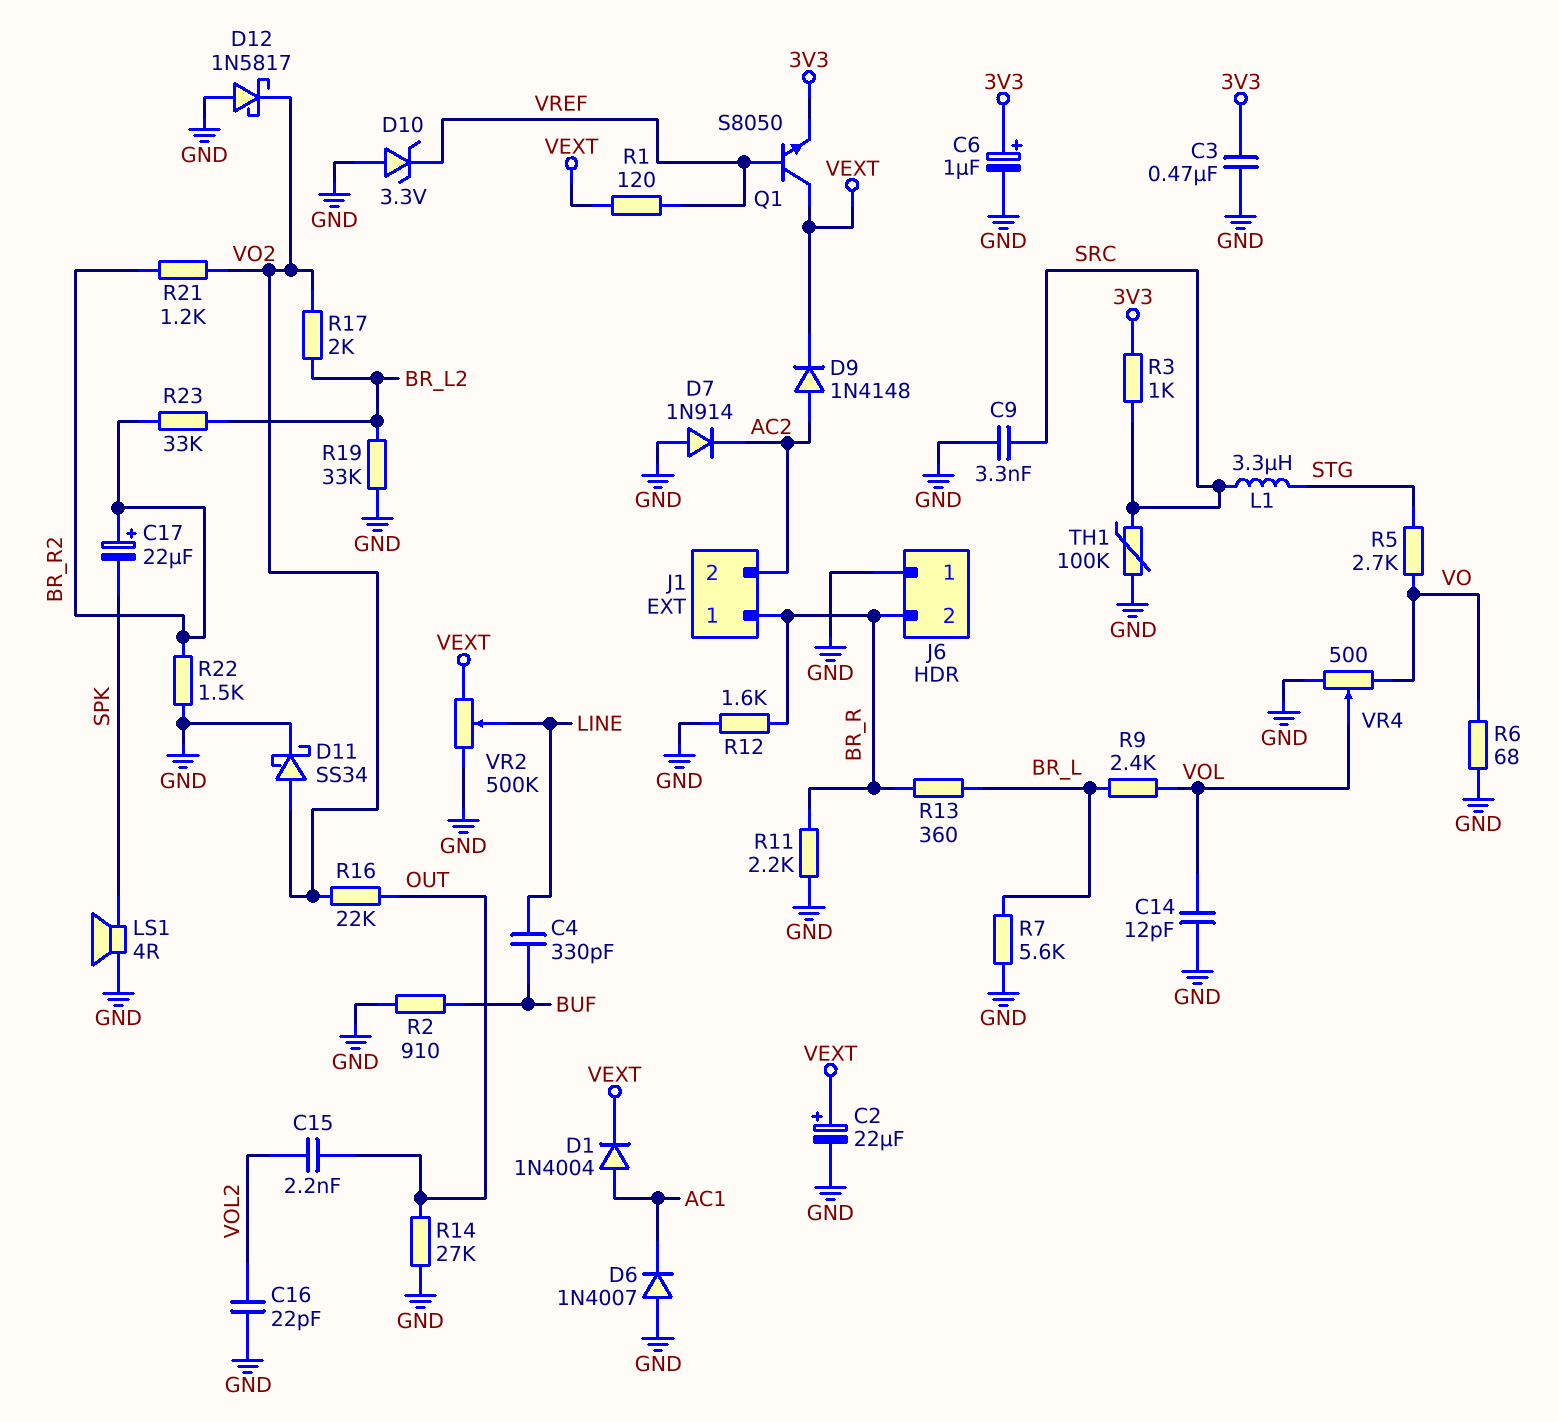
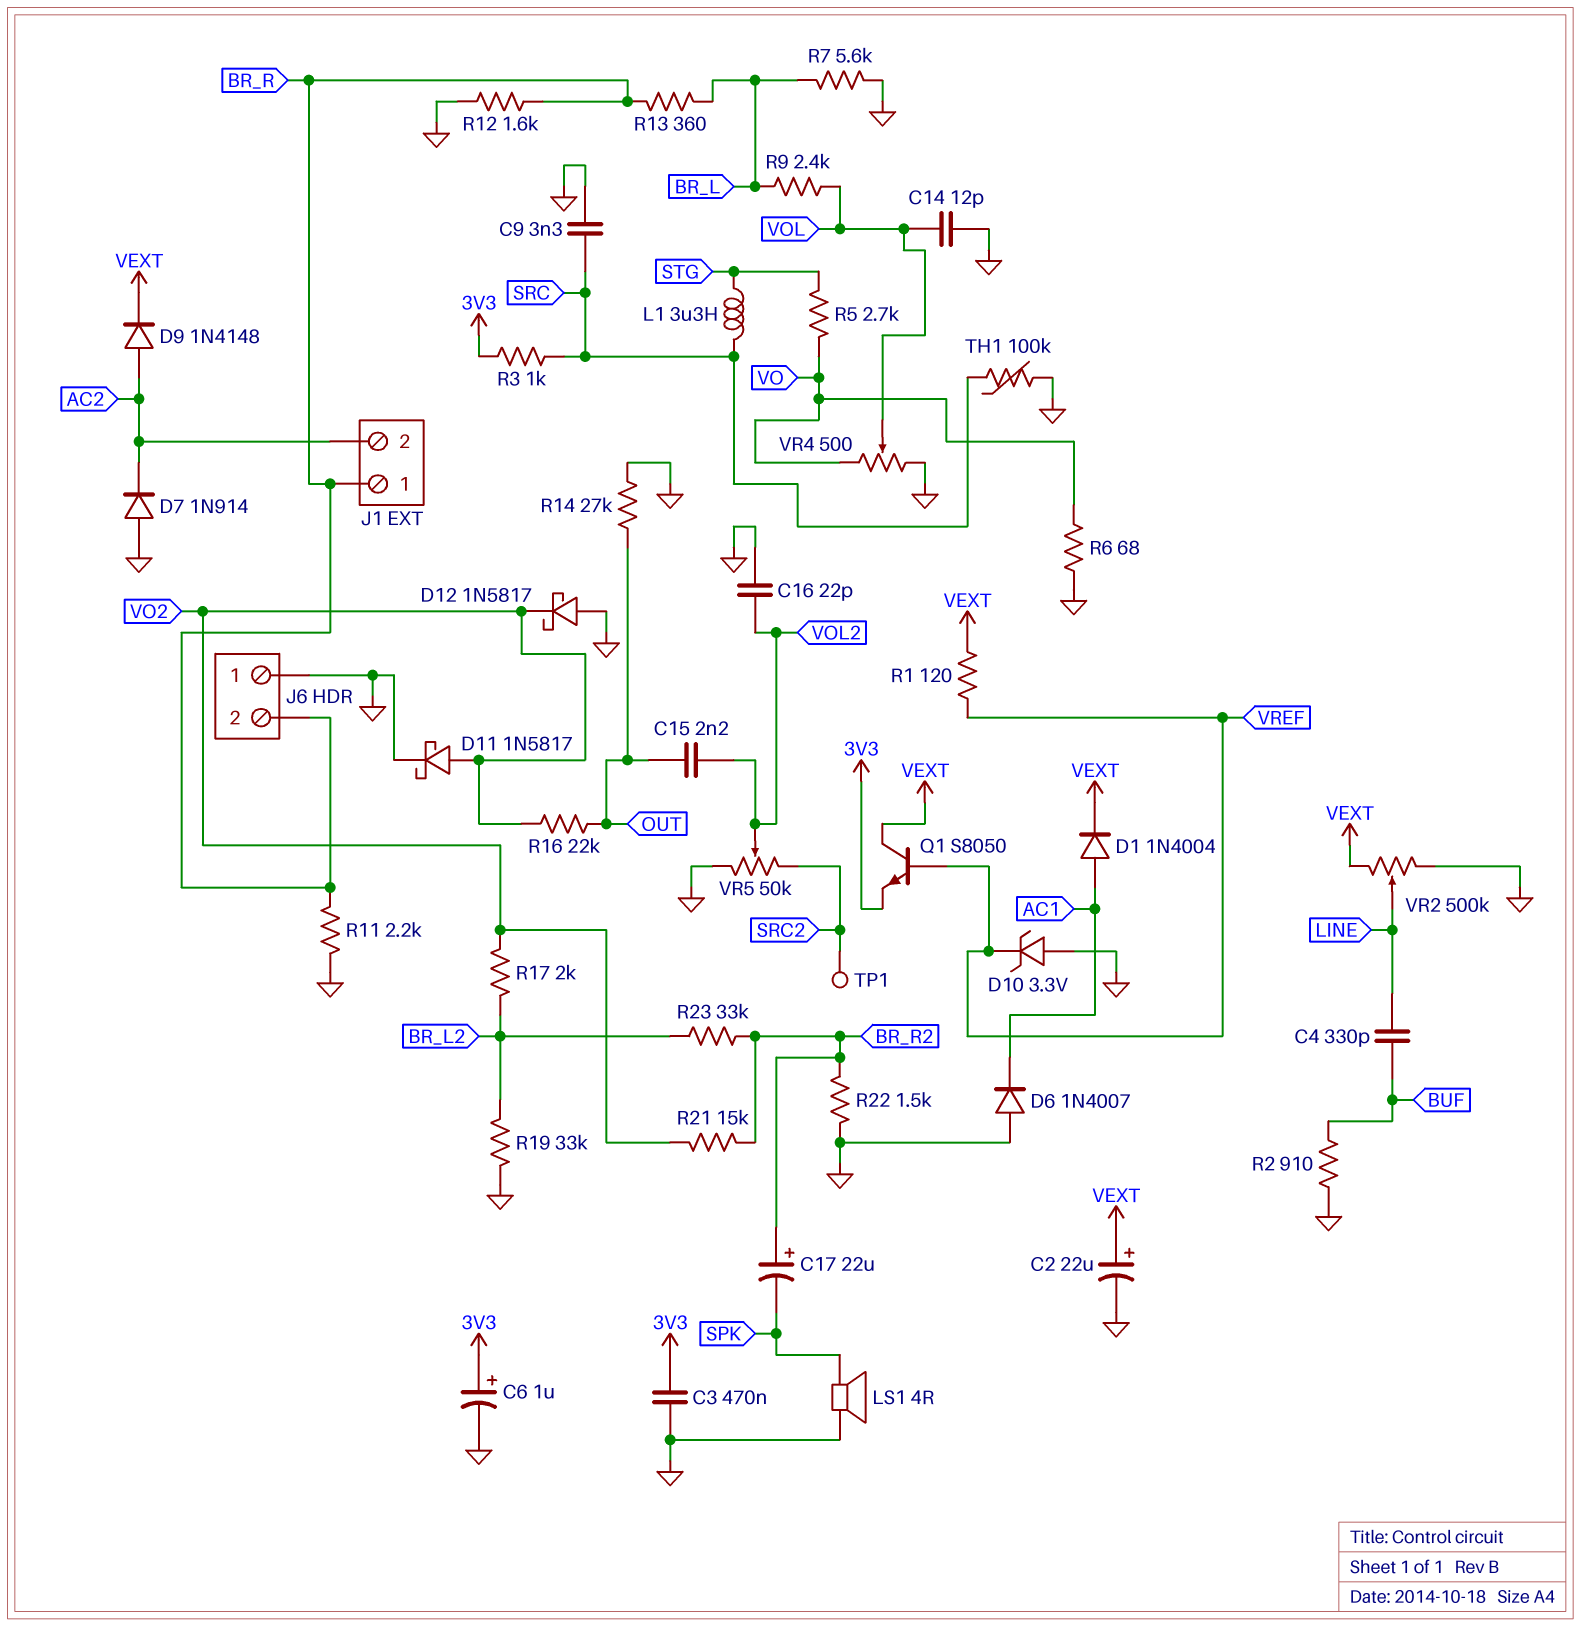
D11: schottky SS34 (A VO2, K GND) -> schottky 1N5817 (A VO2, K GND)
R21: 1.2k (BR_R2, VO2) -> 15k (BR_R2, VO2)
TP1: none -> test point (SRC2)
VR5: none -> 50k (GND, SRC2, wiper VOL2)

